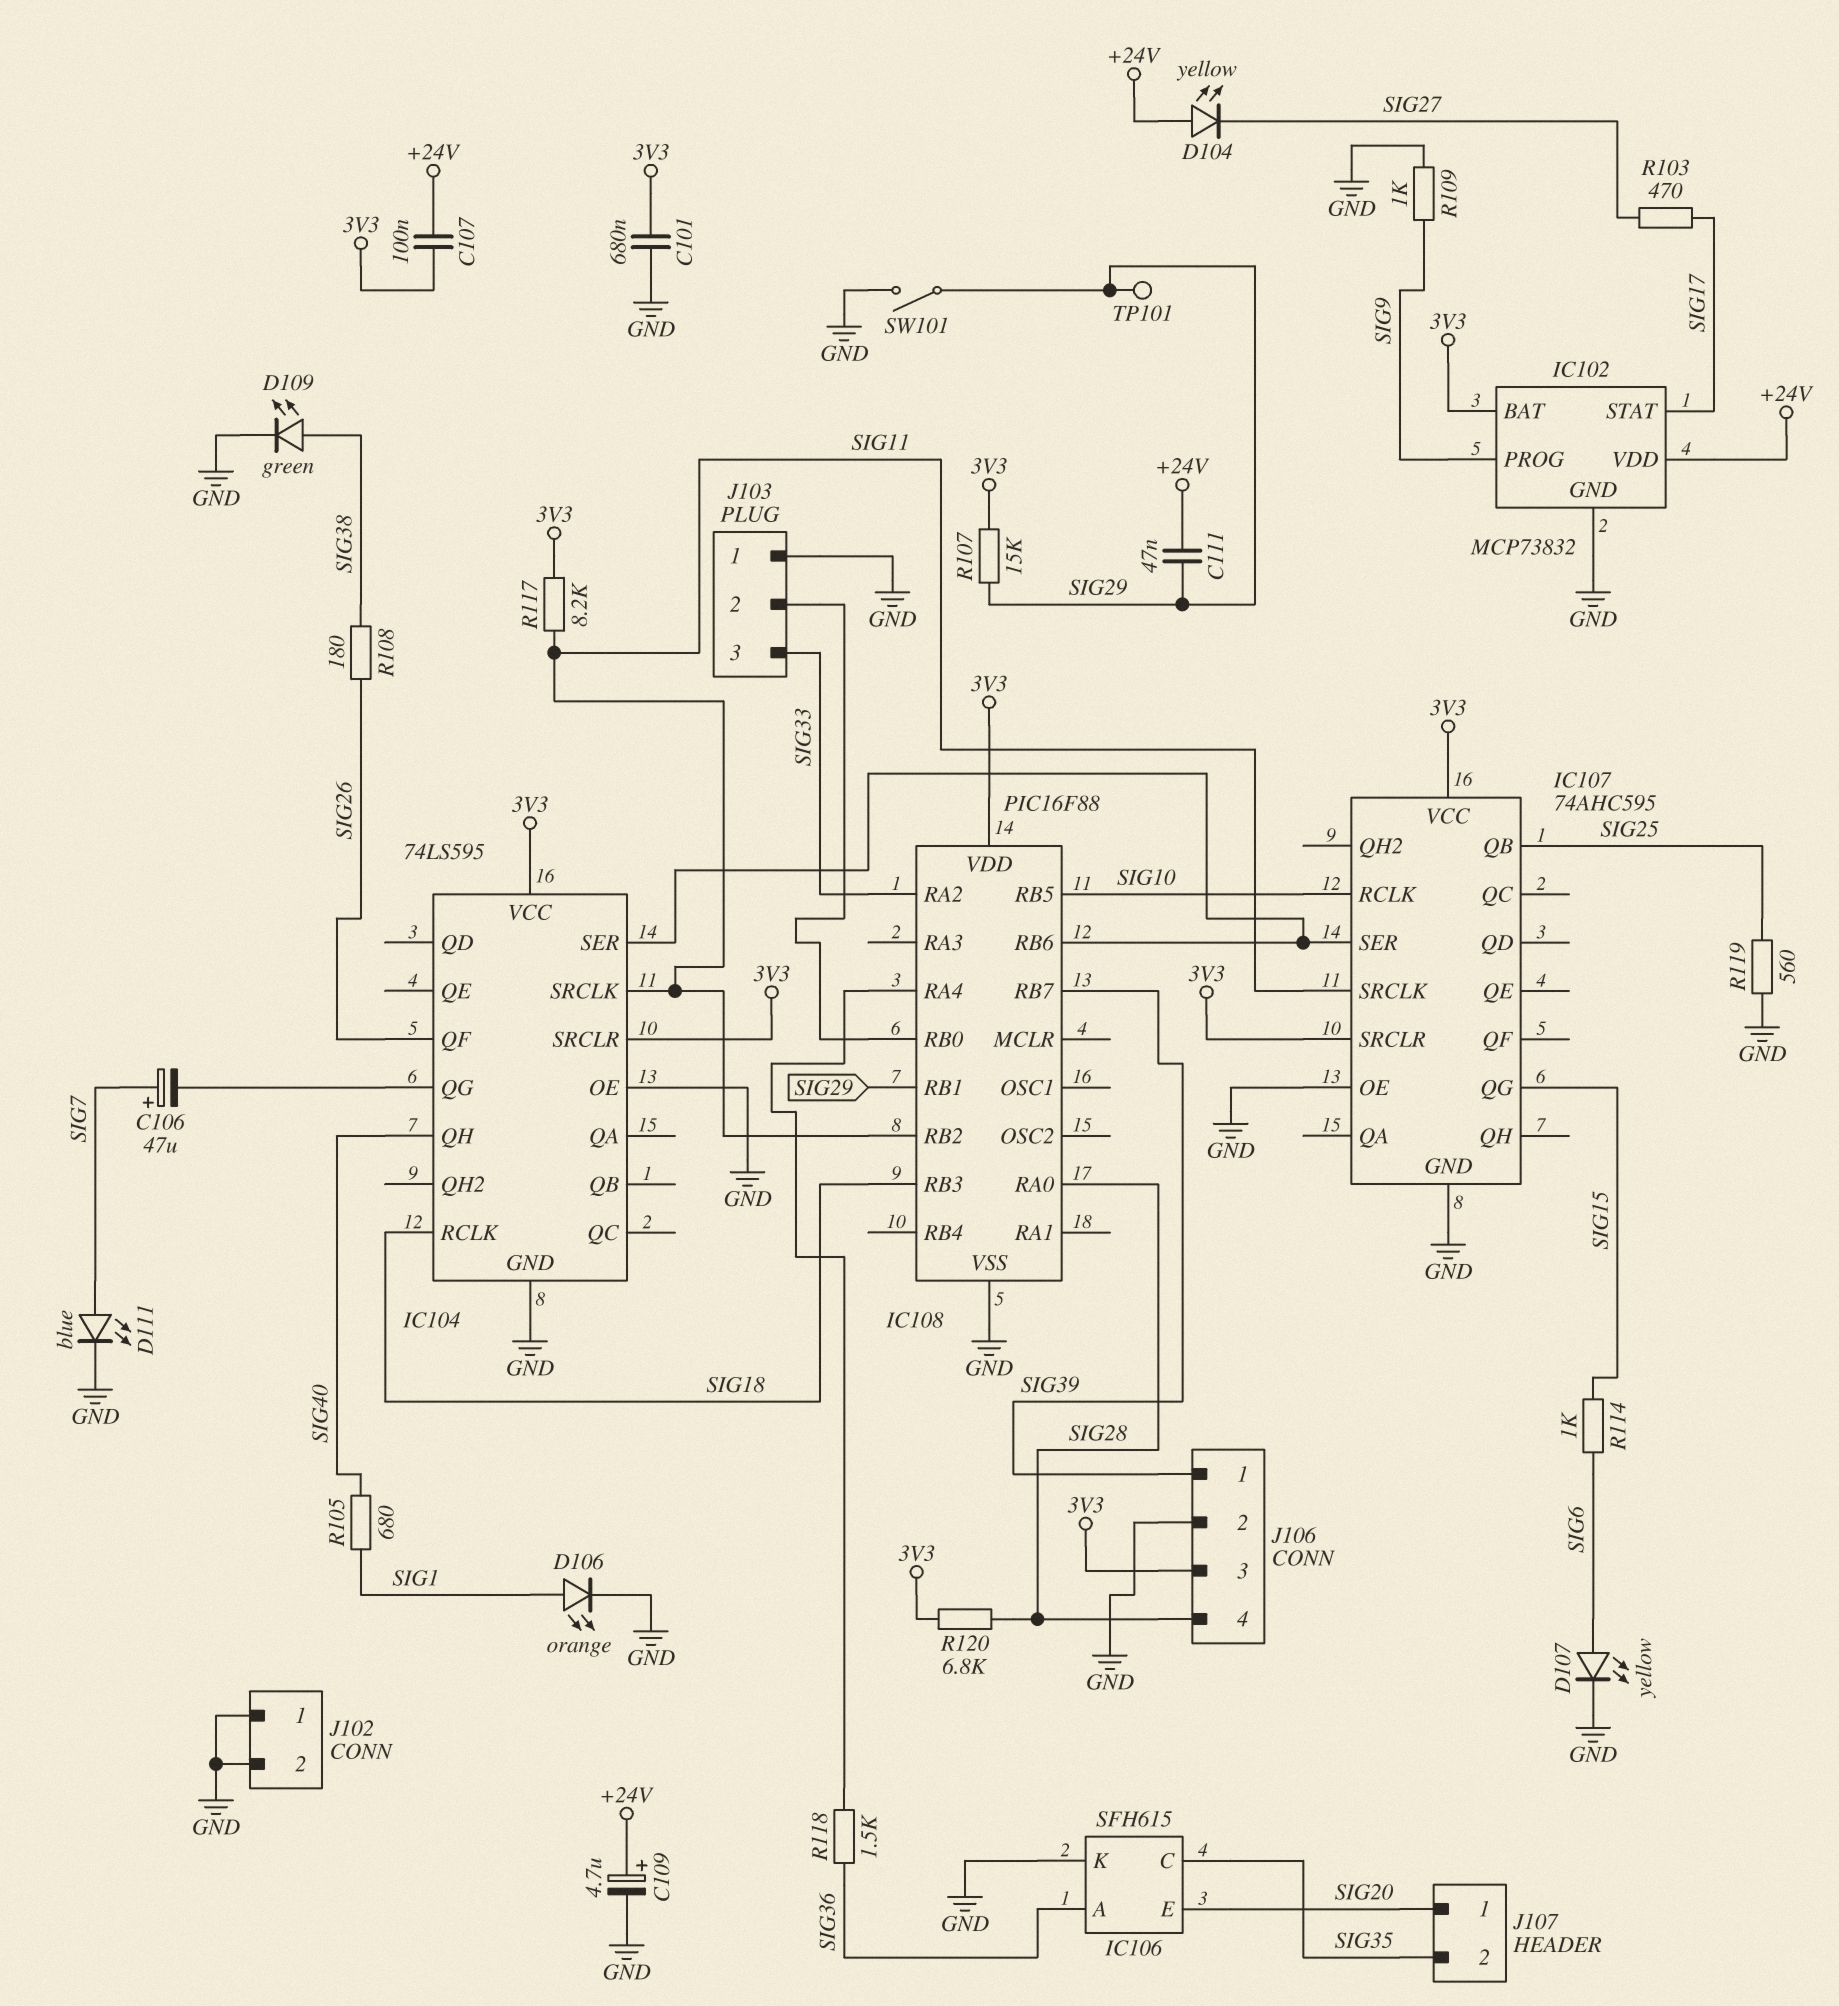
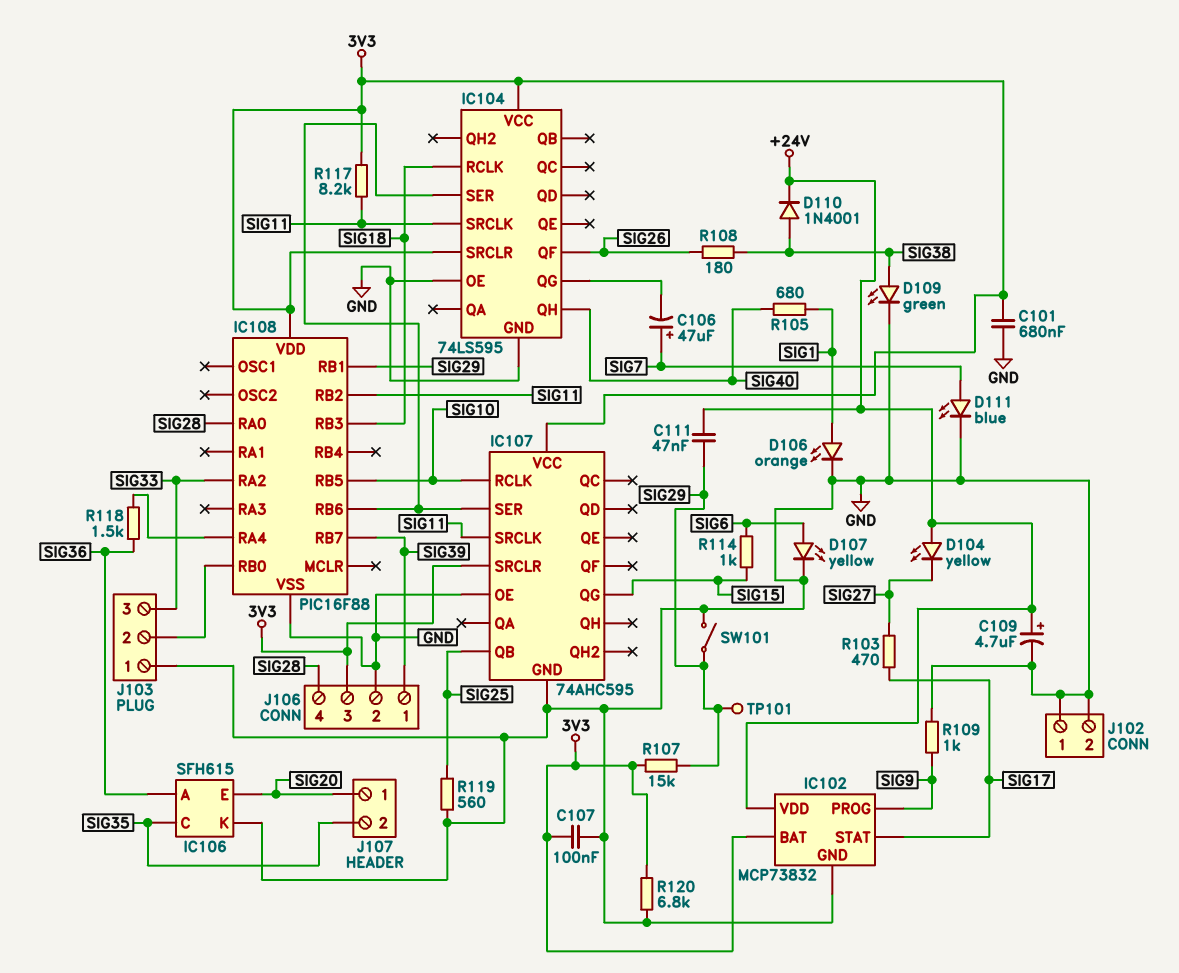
C107: 100nF (+24V, 3V3) -> 100nF (3V3, GND)
D110: none -> diode 1N4001 (A SIG38, K +24V)
R120: 6.8k (3V3, SIG28) -> 6.8k (3V3, GND)

